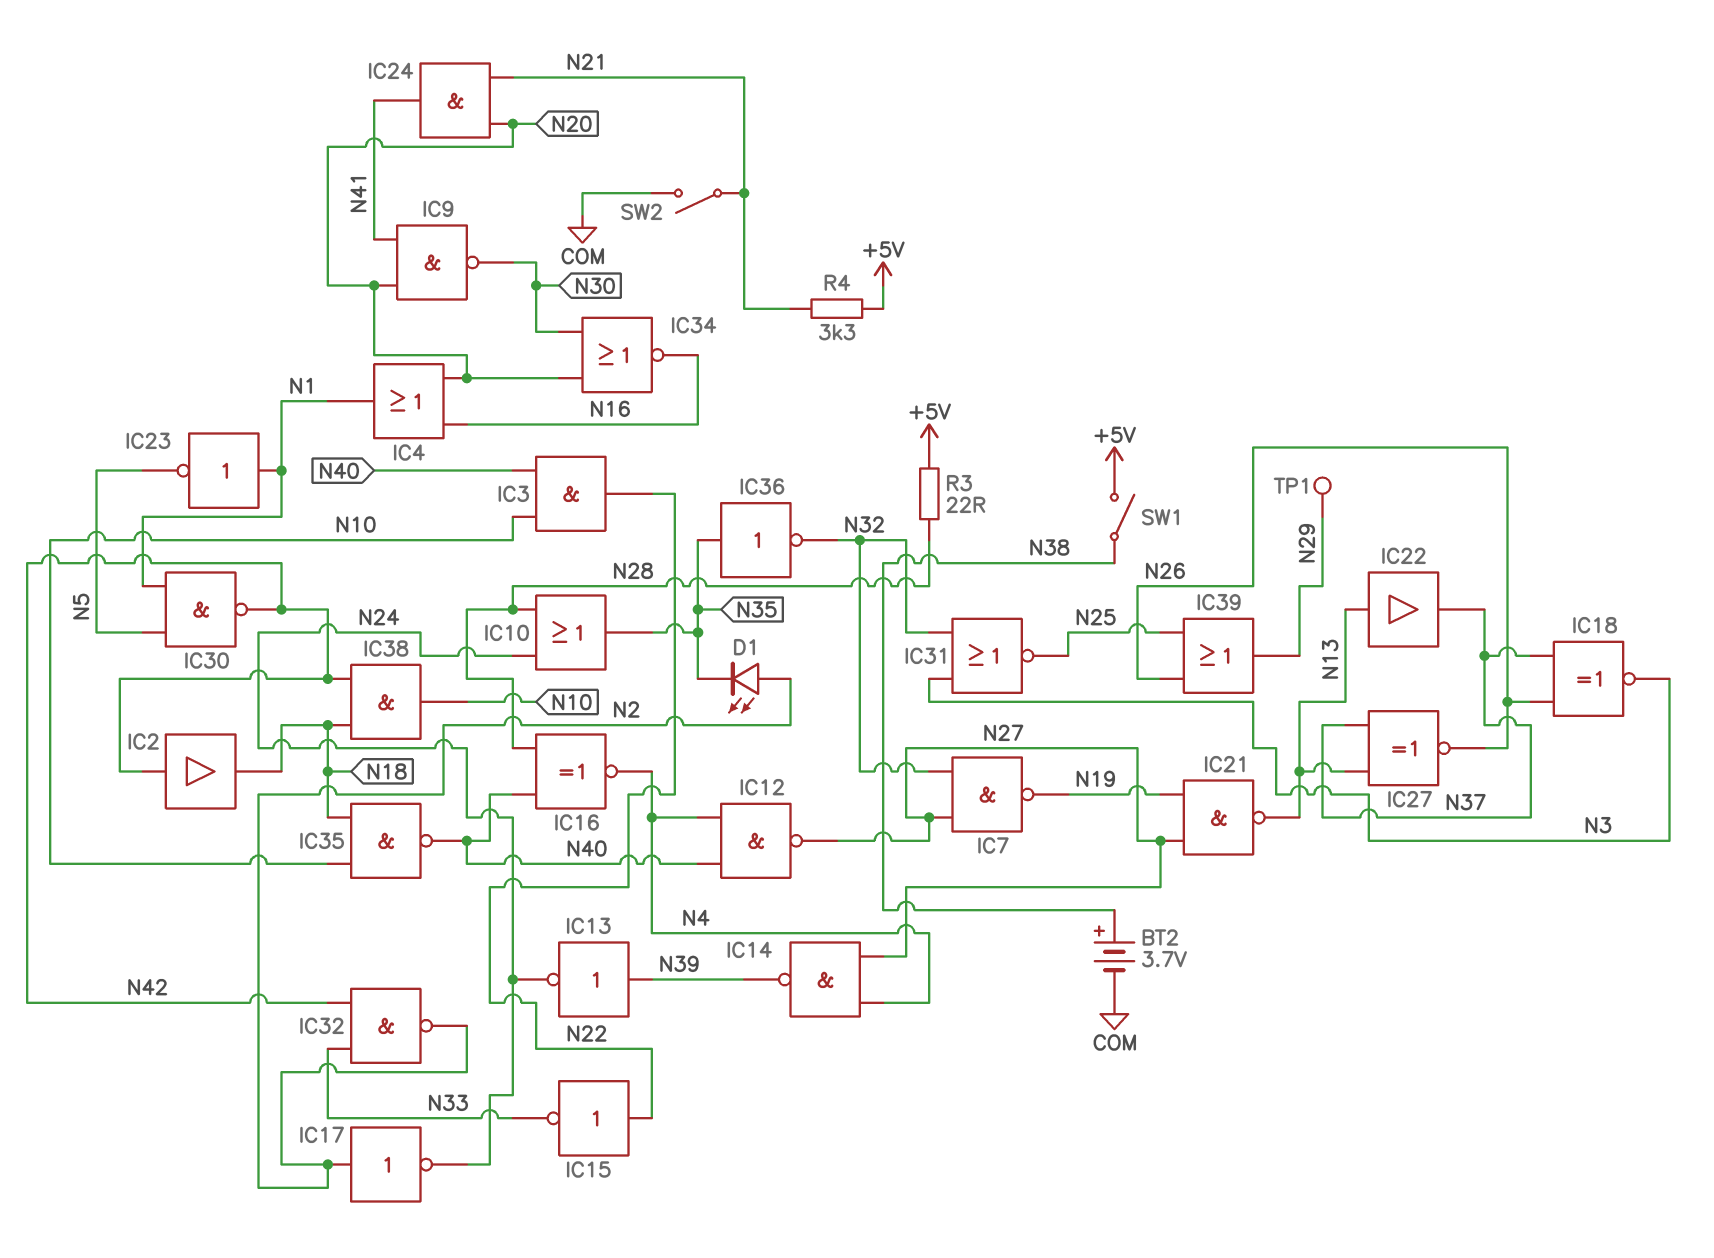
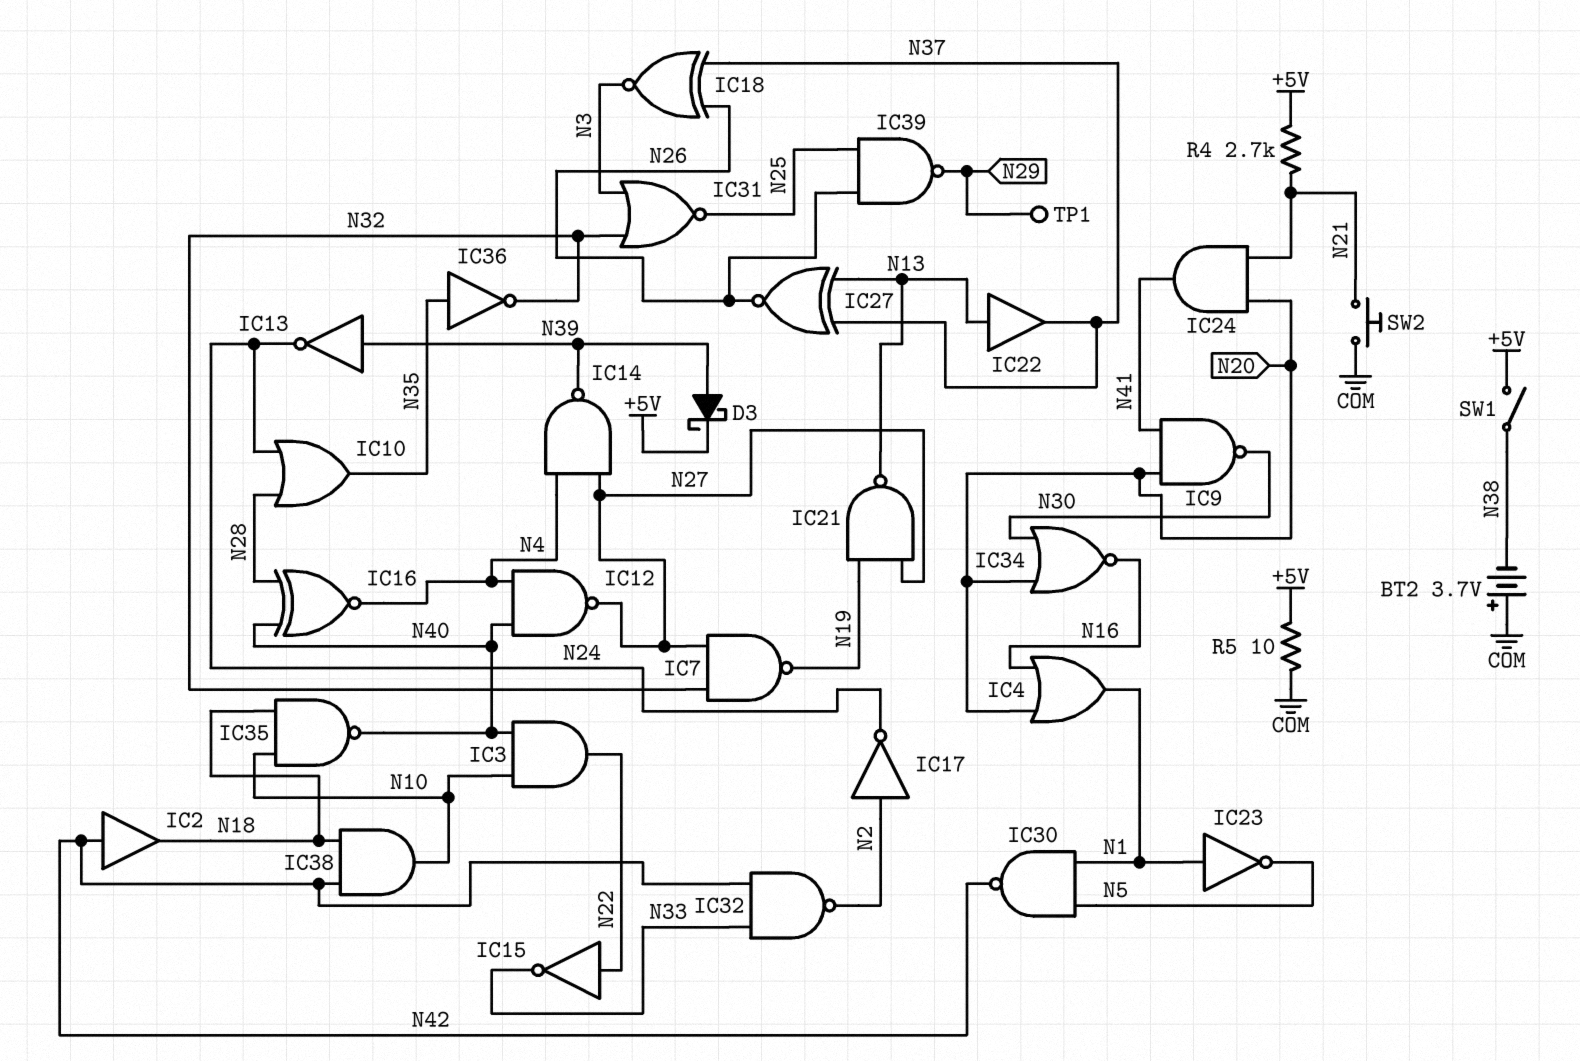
BT2: 3.7V (plus N38, minus COM) -> 3.7V (plus COM, minus N38)
D1: LED (A N2, K N35) -> none
D3: none -> schottky (A N39, K +5V)
IC39: OR (in N25, in N26, out N29) -> NAND (in N25, in N26, out N29)
R3: 22 (+5V, N28) -> none
R4: 3.3k (+5V, N21) -> 2.7k (+5V, N21)
R5: none -> 10 (+5V, COM)
SW2: switch (COM, N21) -> button (COM, N21)

